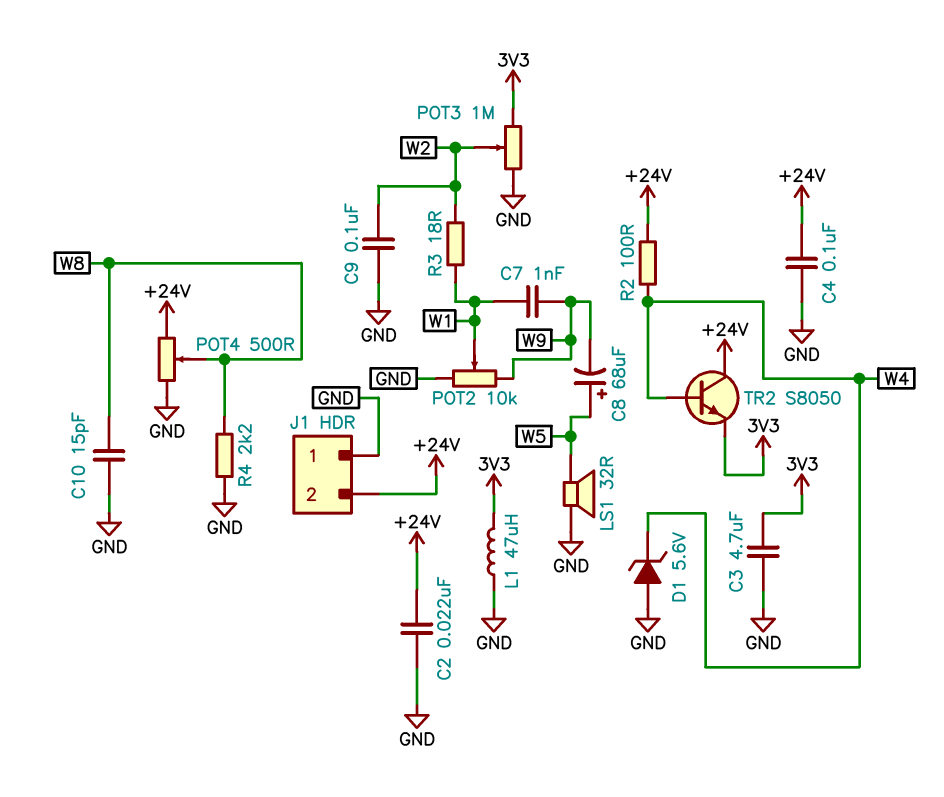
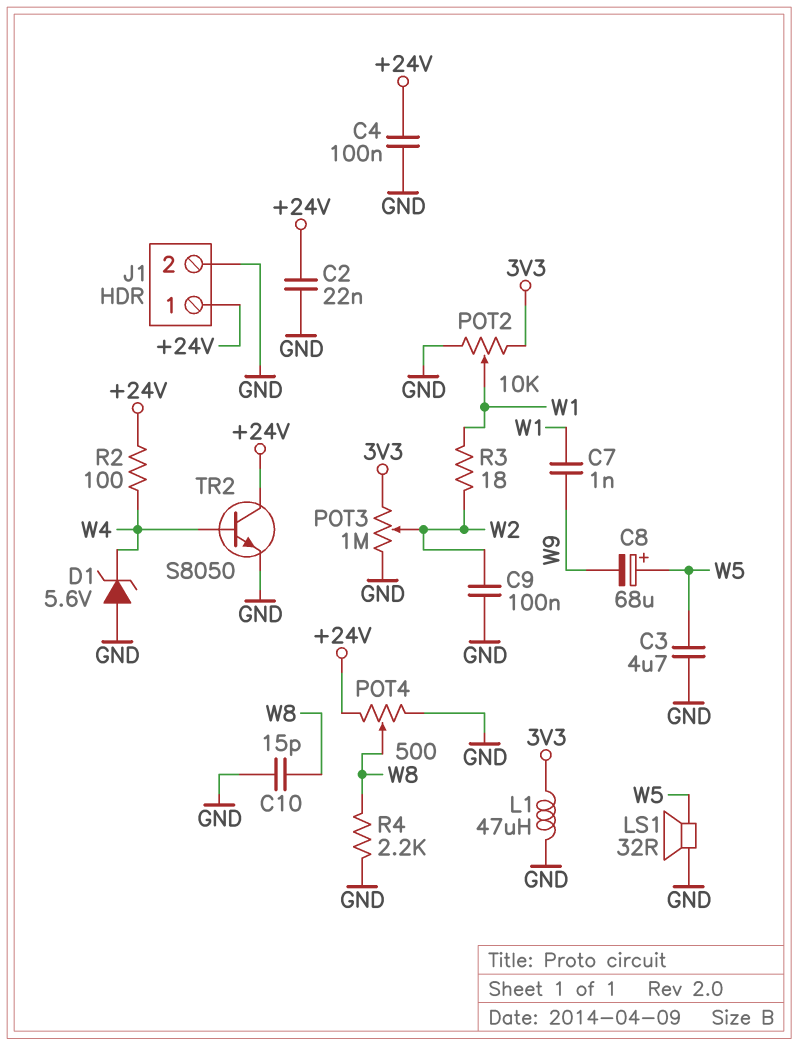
C3: 4.7uF (3V3, GND) -> 4.7uF (GND, W5)
J1 pin 1: GND -> +24V
J1 pin 2: +24V -> GND
POT2: 10k (GND, W9, wiper W1) -> 10k (3V3, GND, wiper W1)
TR2: NPN S8050 (B W4, C +24V, E 3V3) -> NPN S8050 (B W4, C +24V, E GND)

